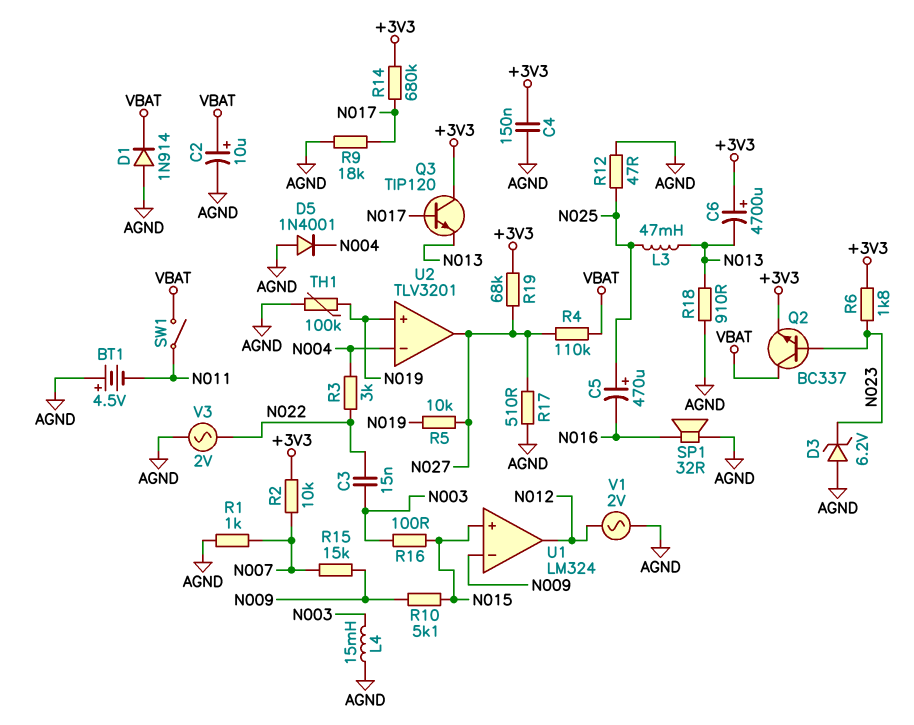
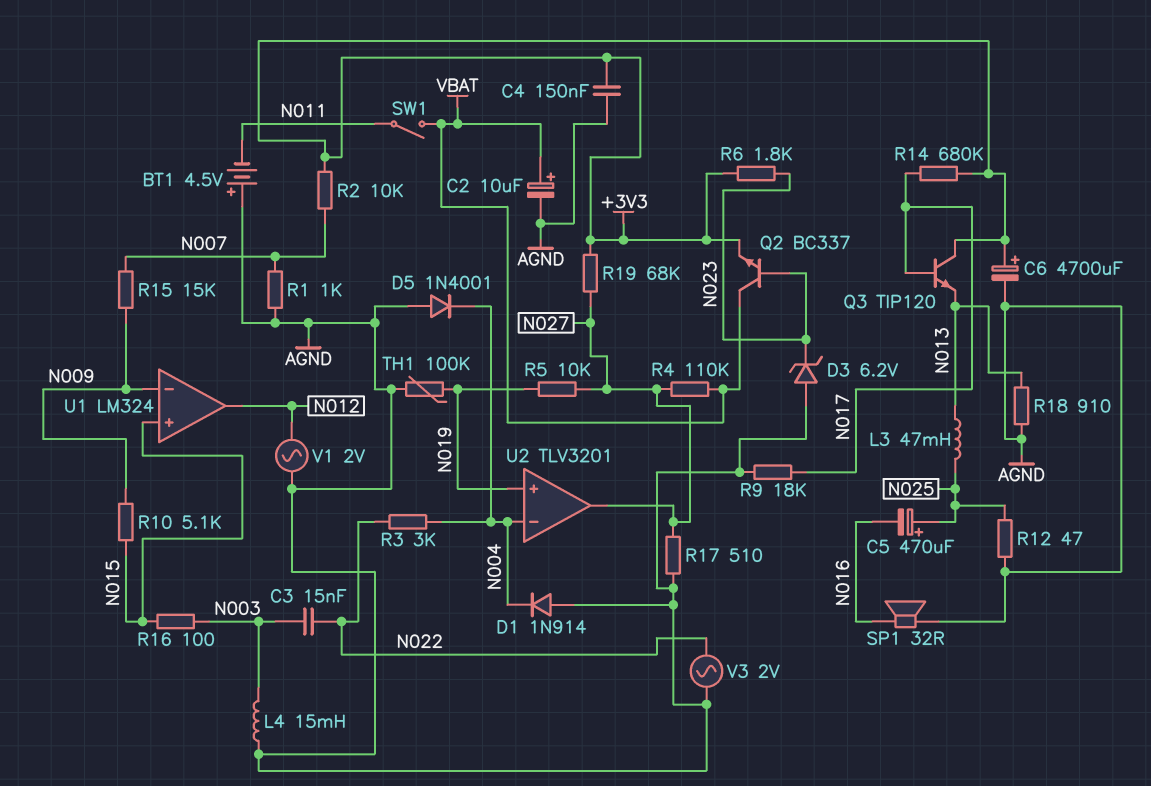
C6: 4700uF (plus +3V3, minus N013) -> 4700uF (plus +3V3, minus AGND)
D1: diode 1N914 (A AGND, K VBAT) -> diode 1N914 (A AGND, K N004)

